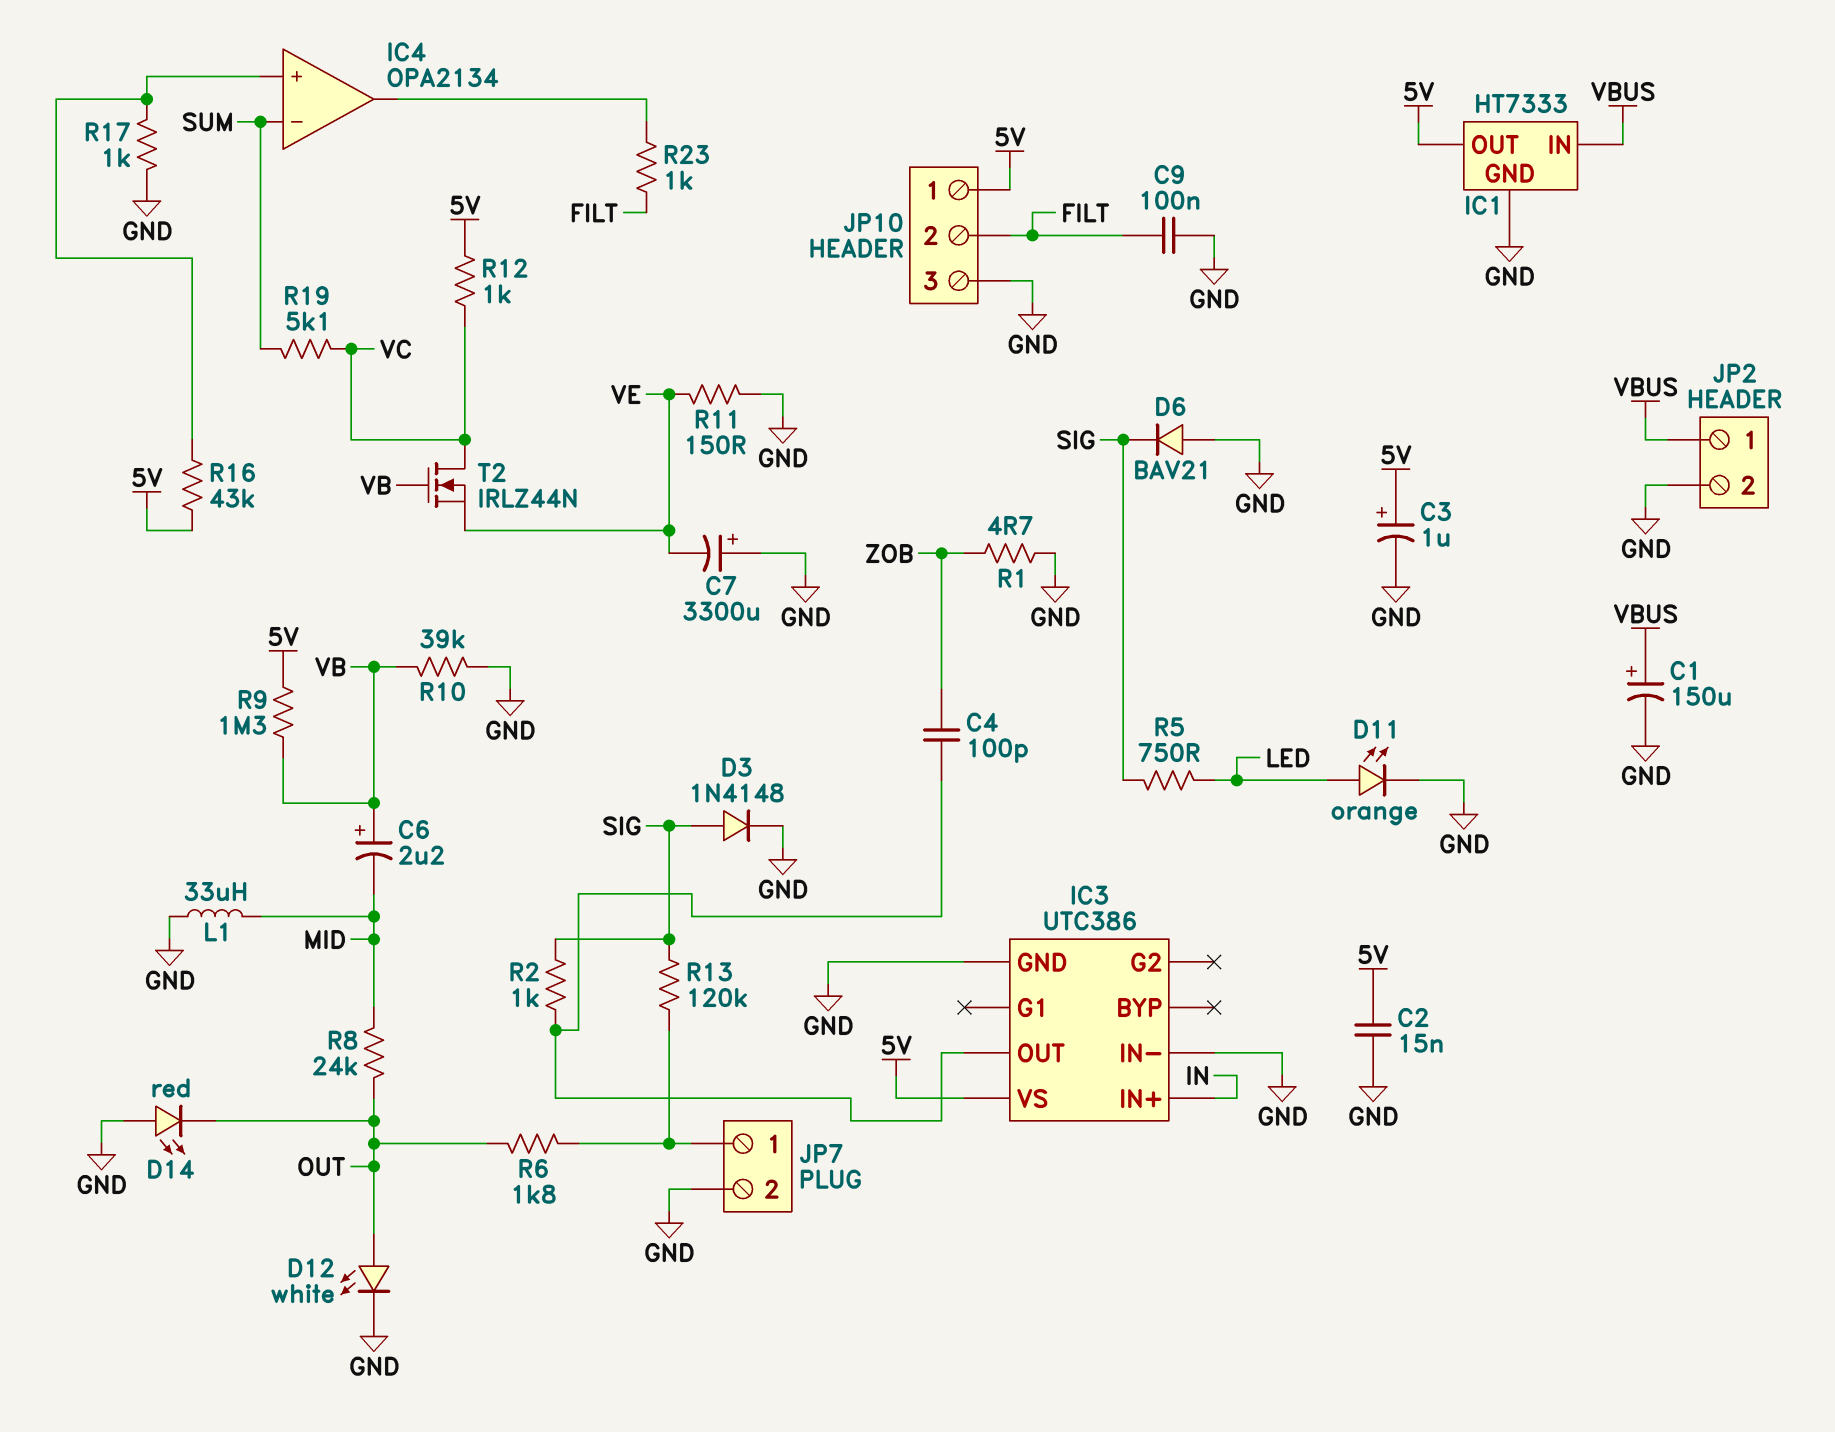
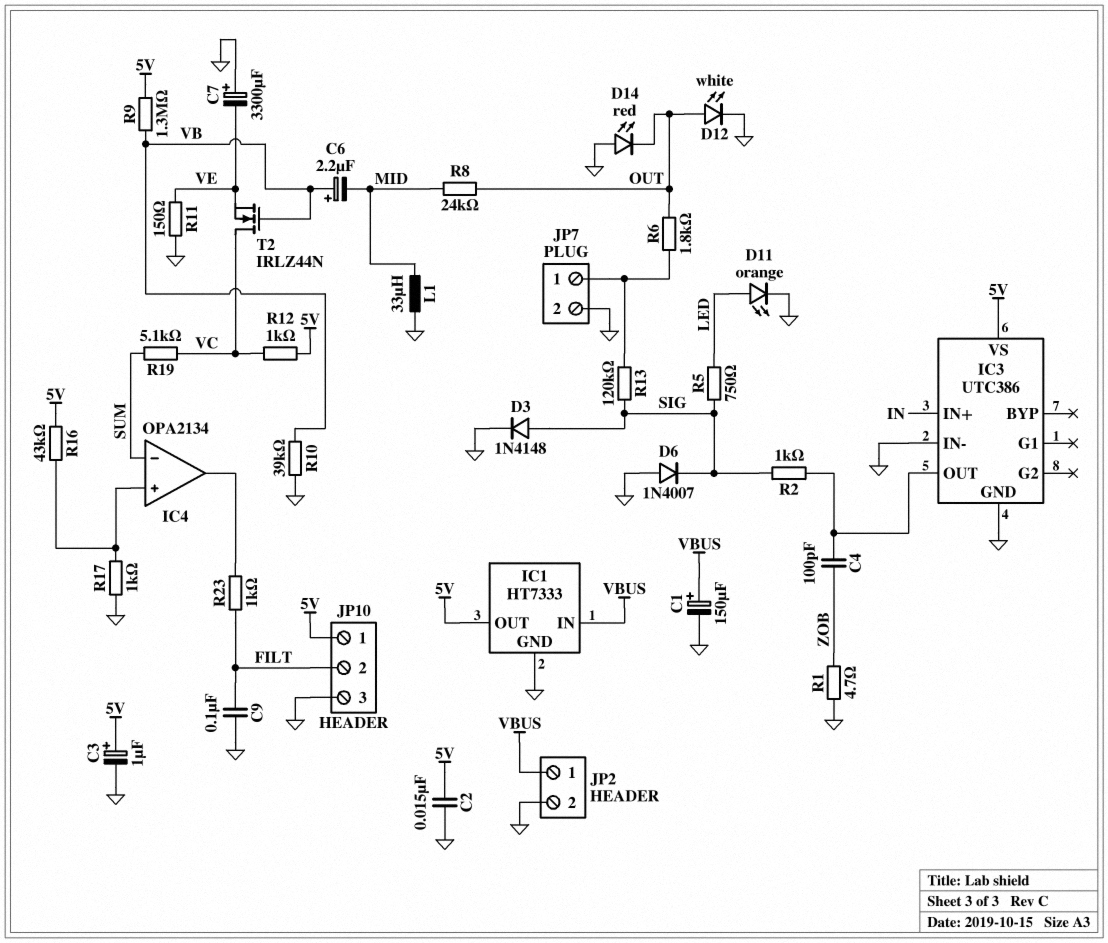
D6: diode BAV21 (A GND, K SIG) -> diode 1N4007 (A GND, K SIG)

